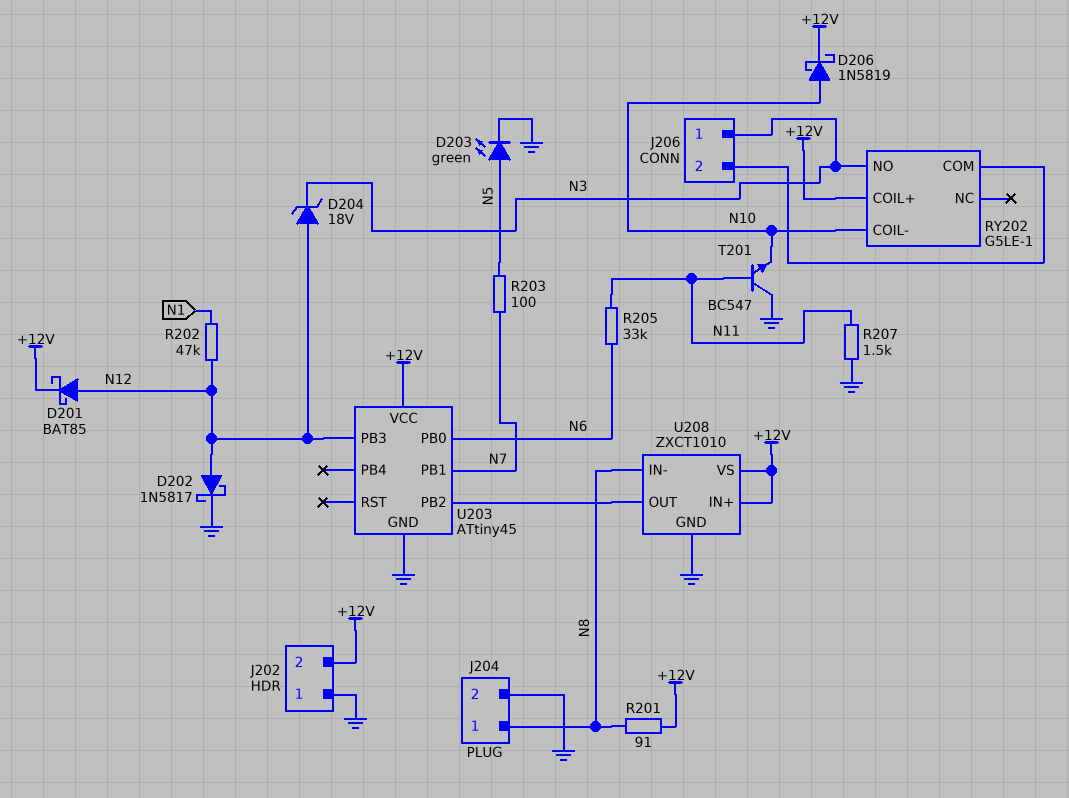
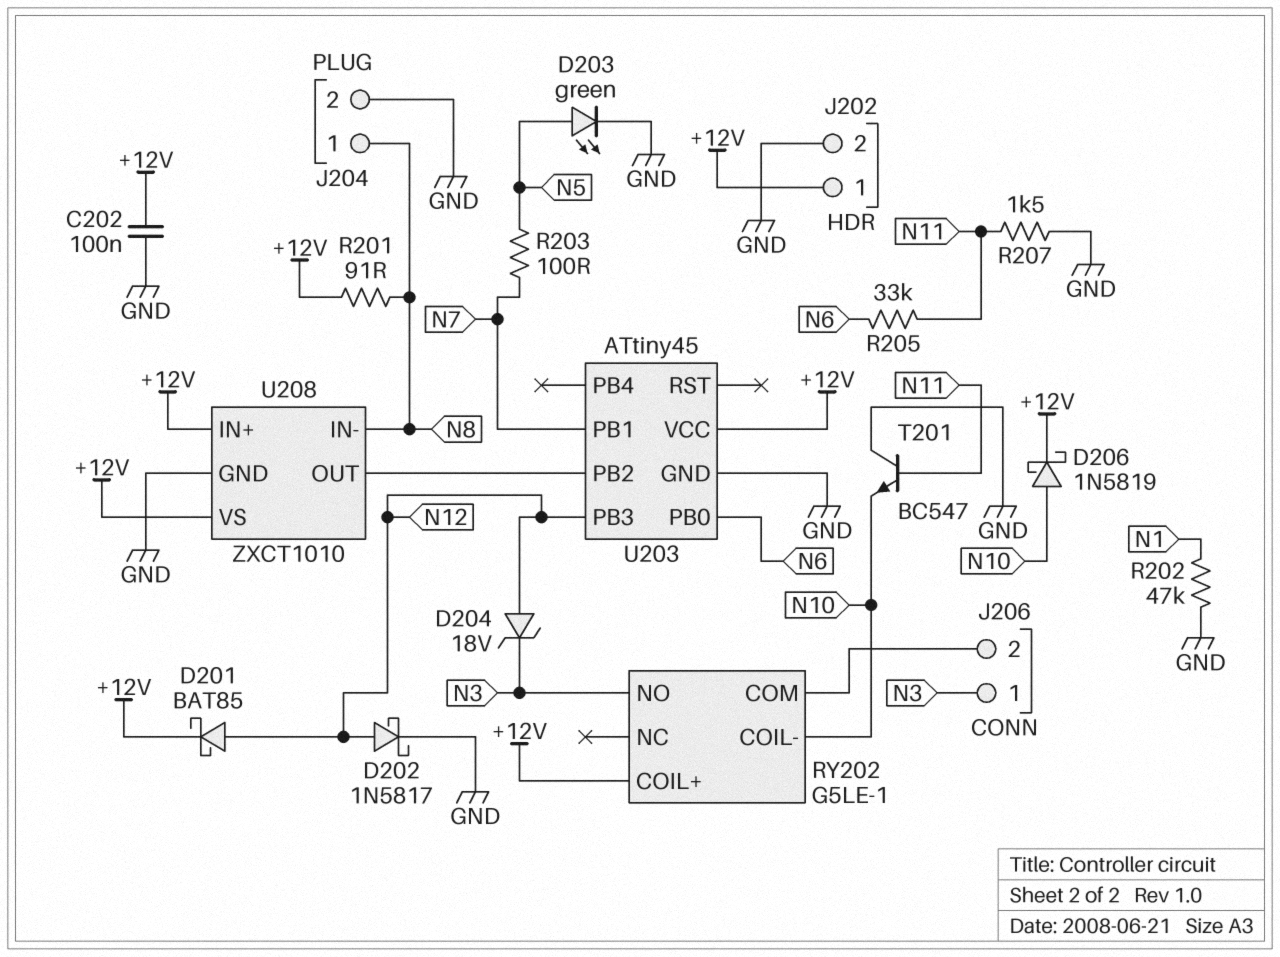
C202: none -> 100nF (+12V, GND)
J202 pin 1: GND -> +12V
J202 pin 2: +12V -> GND
R202: 47k (N1, N12) -> 47k (GND, N1)

